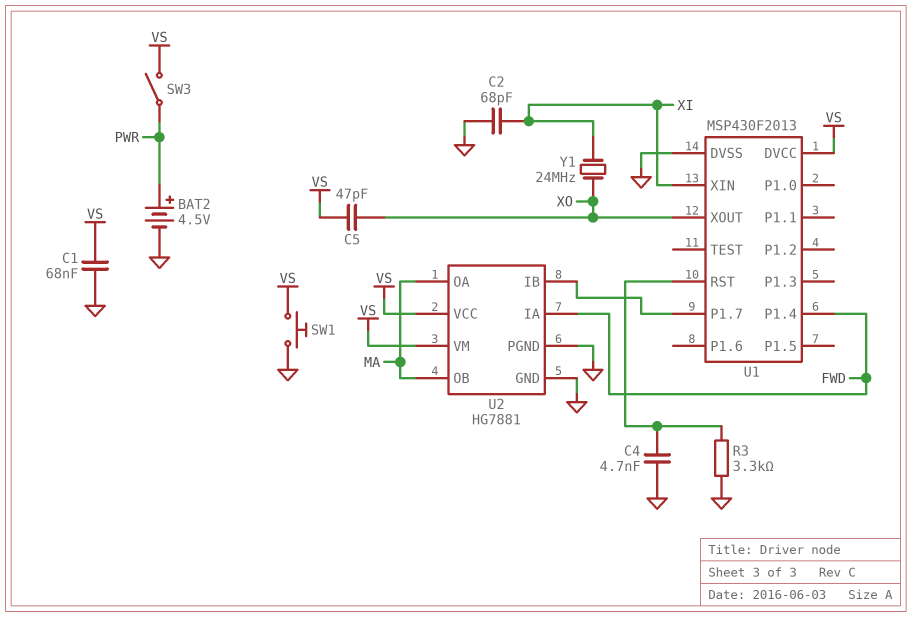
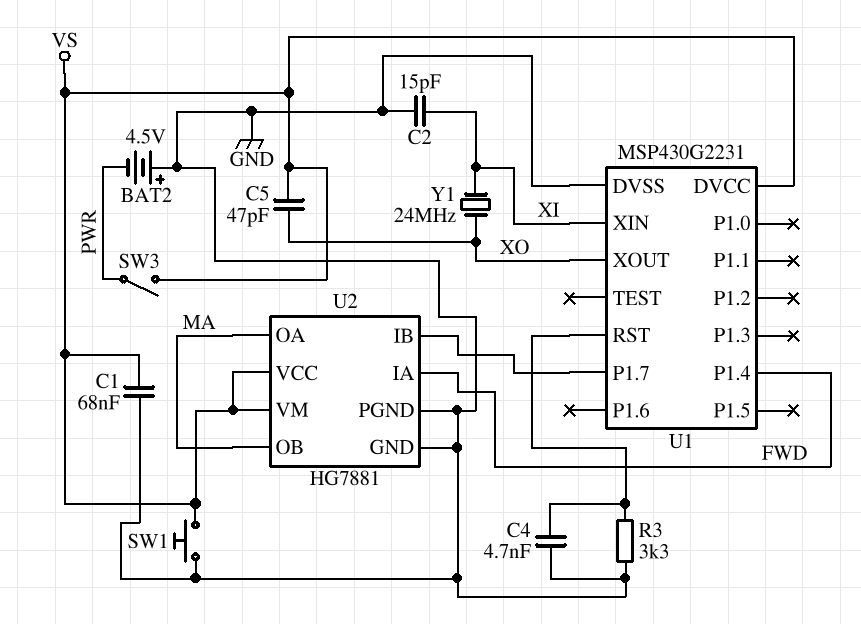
BAT2: 4.5V (plus PWR, minus GND) -> 4.5V (plus GND, minus PWR)
C2: 68pF (GND, XI) -> 15pF (GND, XI)
U1: MSP430F2013 -> MSP430G2231

